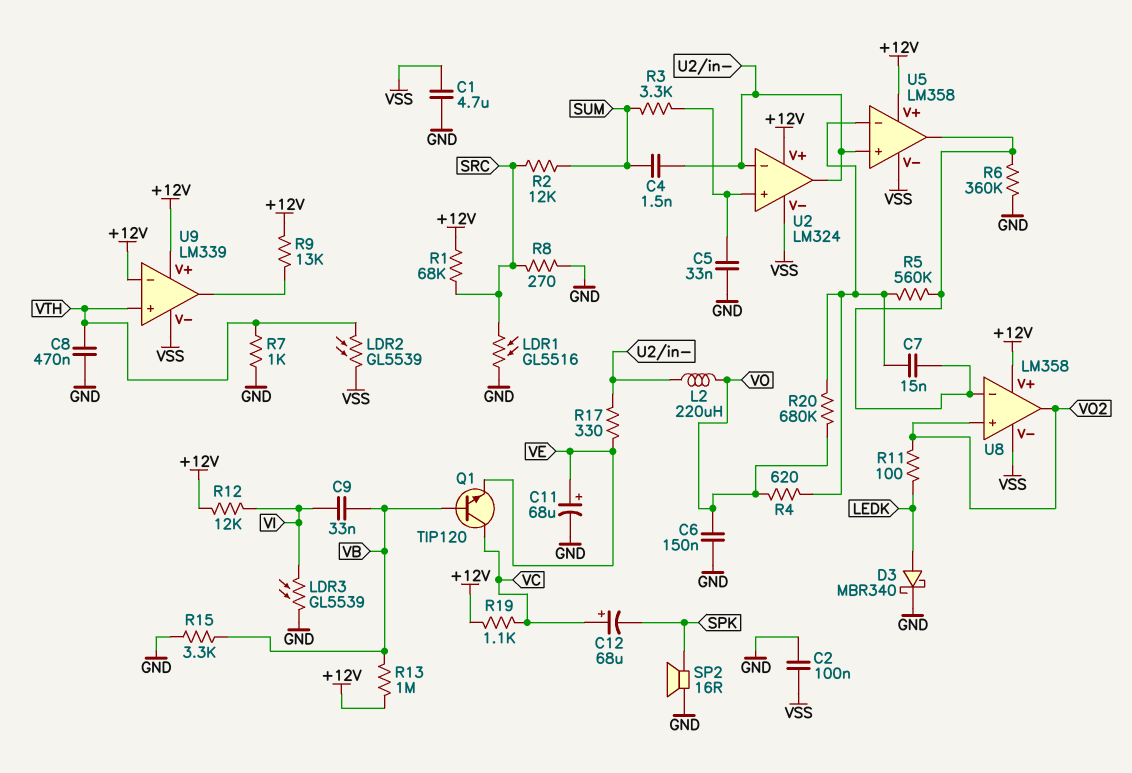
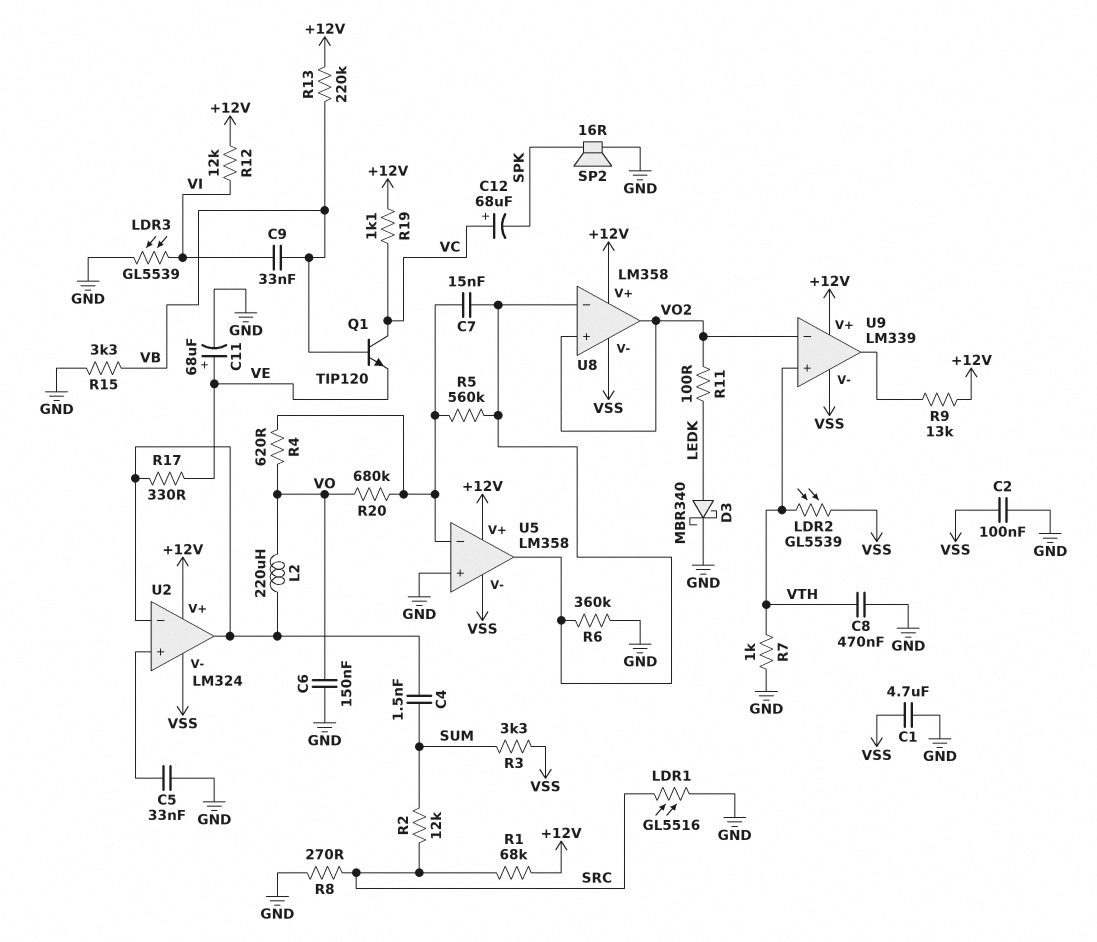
R3: 3.3k (SUM, U2/in+) -> 3.3k (SUM, VSS)
R13: 1M (+12V, VB) -> 220k (+12V, VB)
U5 pin in+: U2/in- -> GND
U9 pin in-: +12V -> VO2

